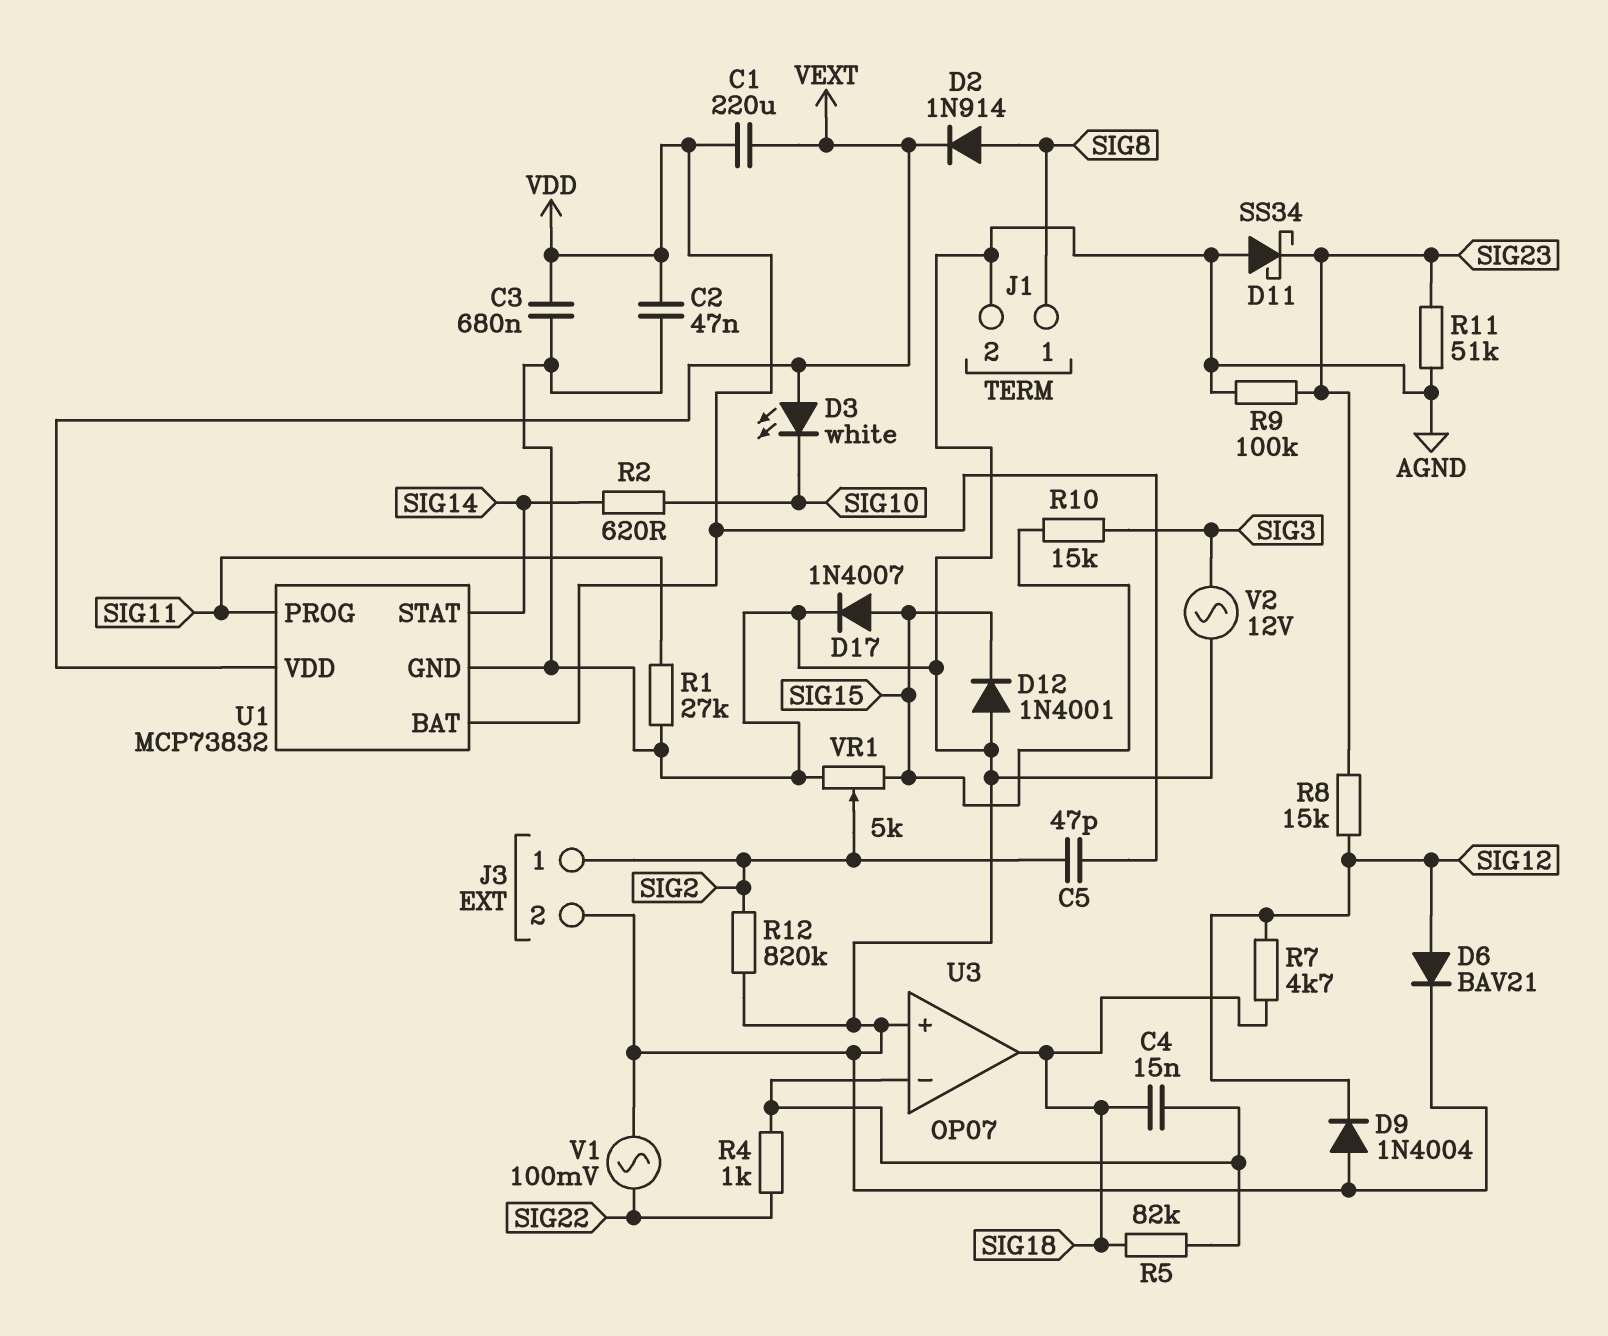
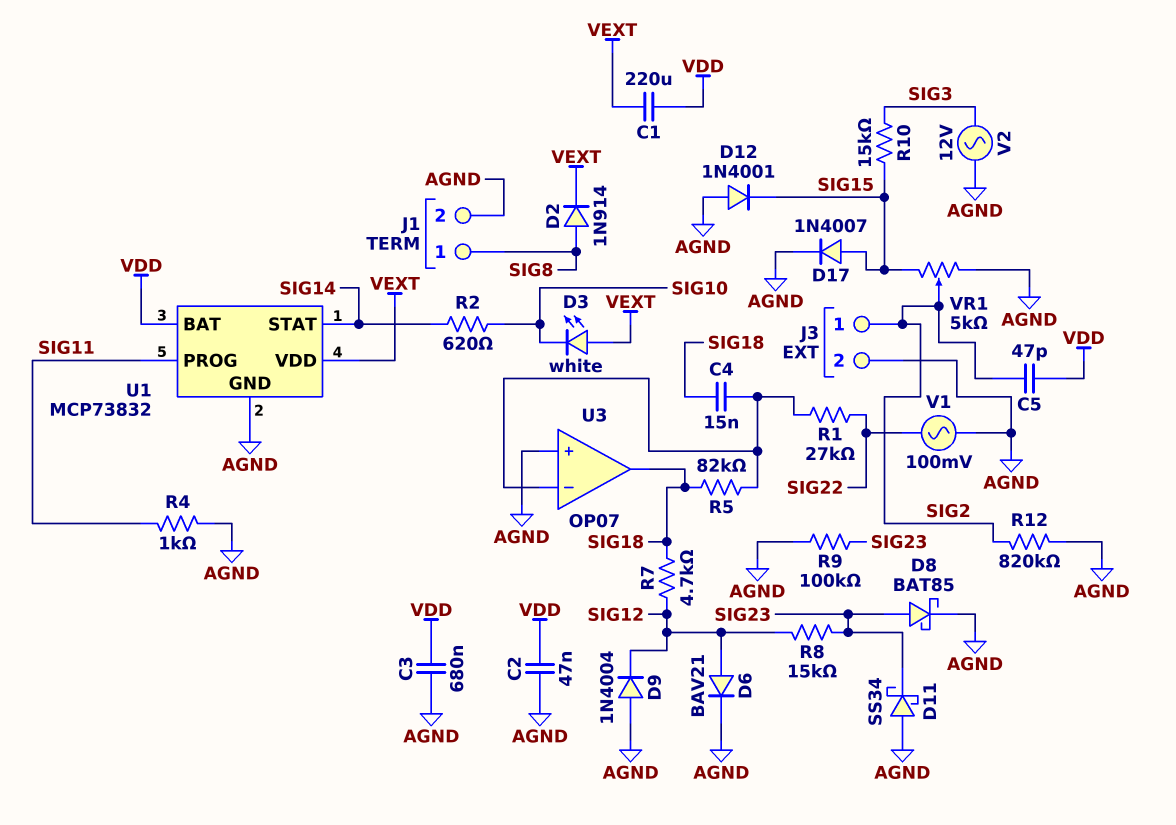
D8: none -> schottky BAT85 (A SIG23, K AGND)
R1: 27k (AGND, SIG11) -> 27k (SIG22, U3/in-)
R4: 1k (SIG22, U3/in-) -> 1k (AGND, SIG11)
R11: 51k (AGND, SIG23) -> none

